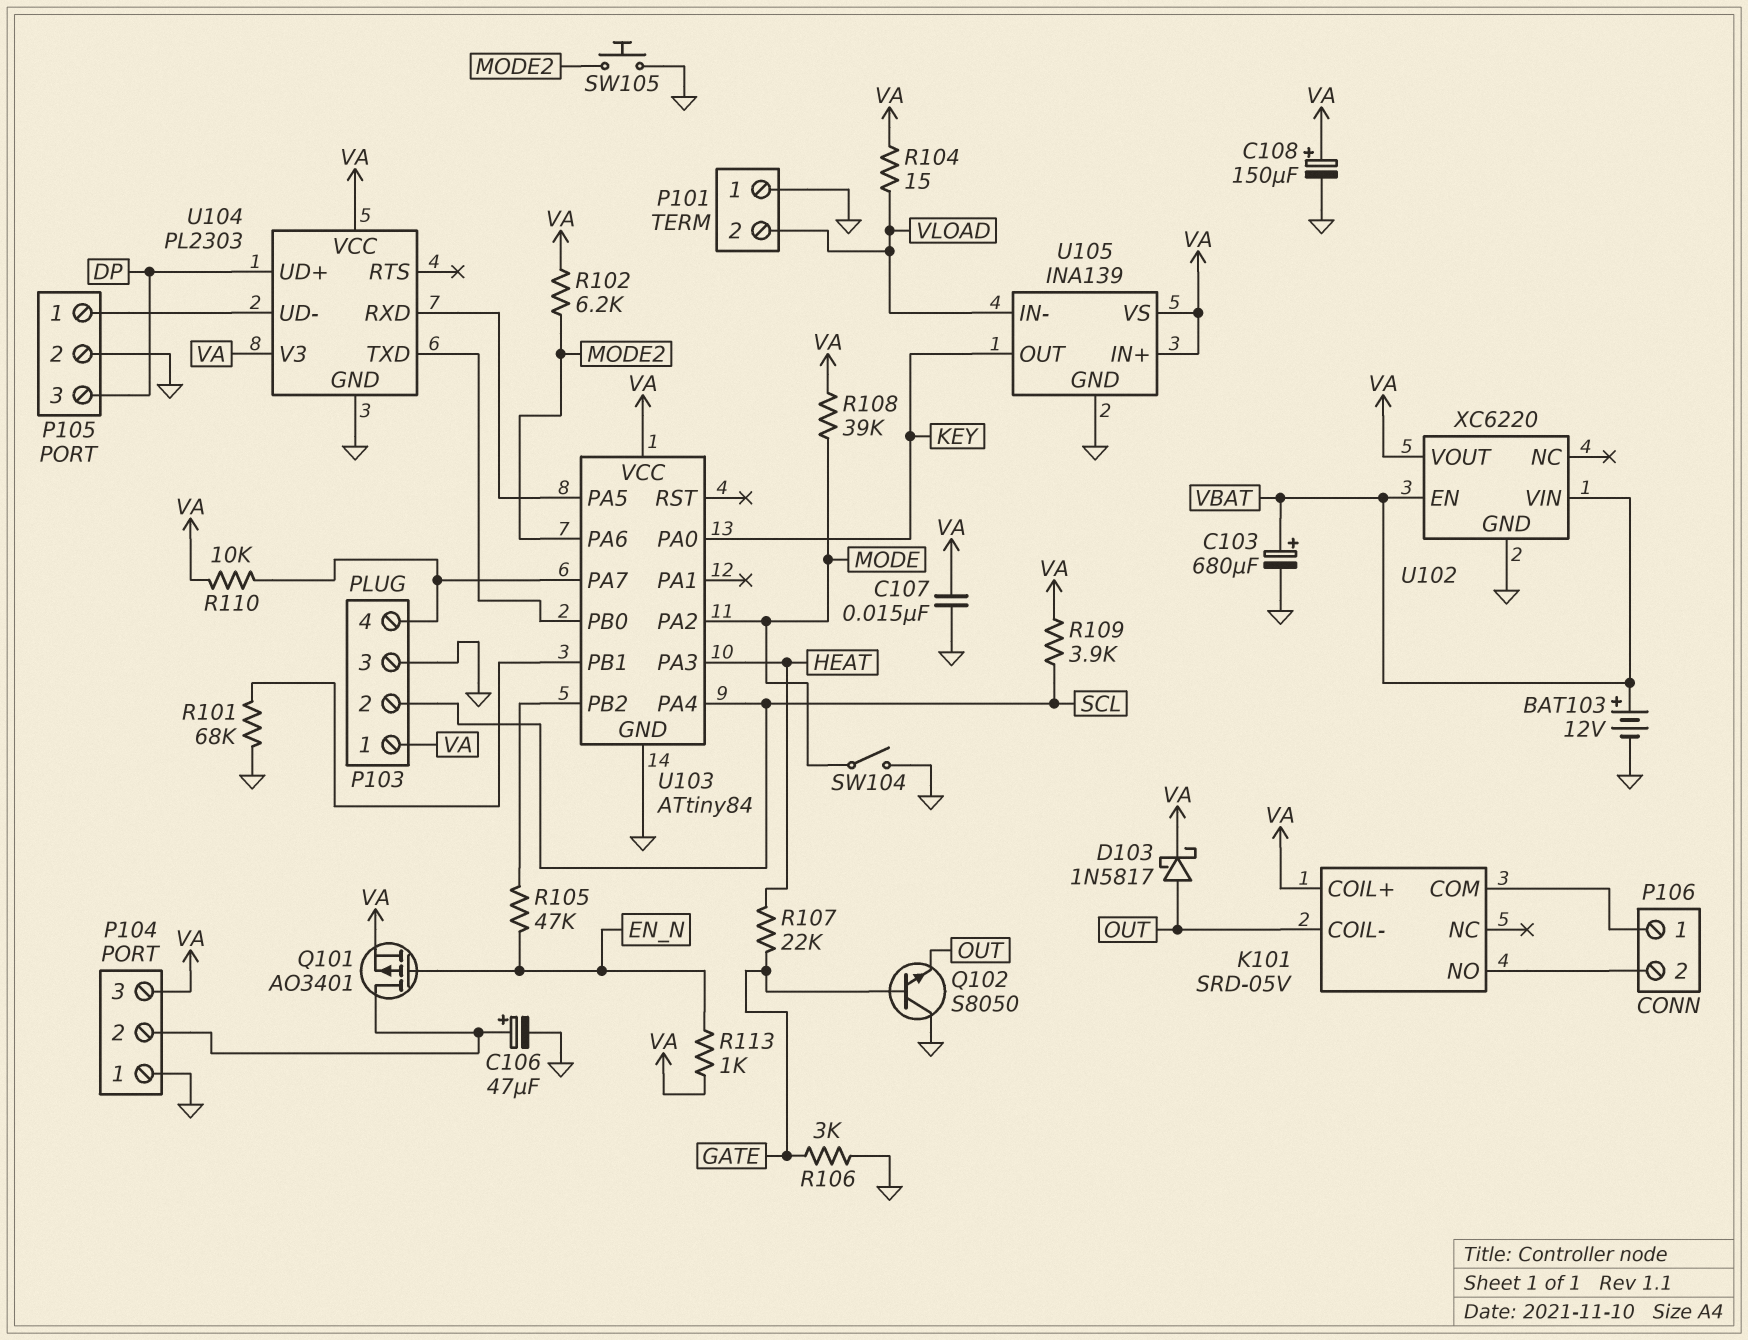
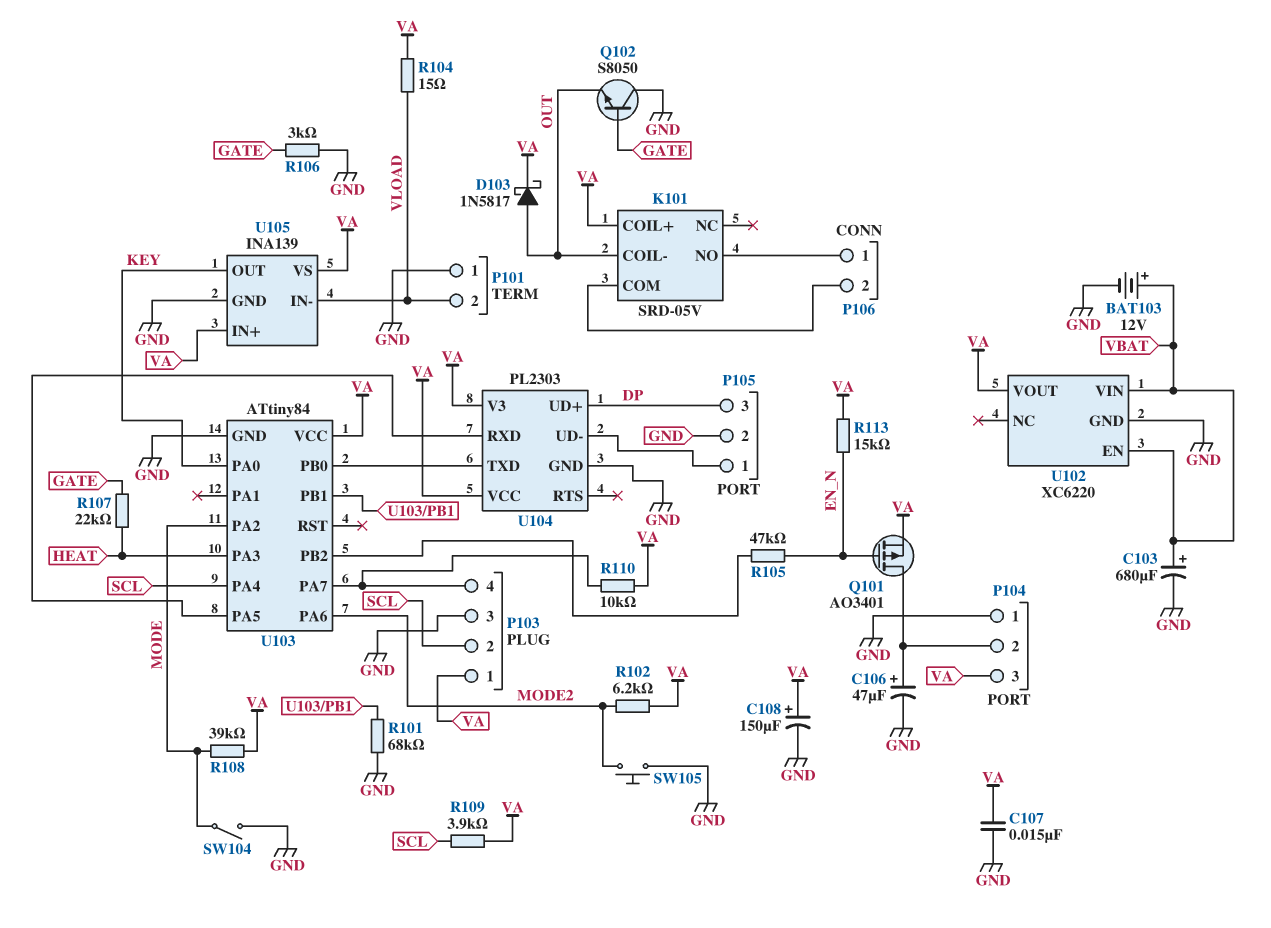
P106 pin 1: K101/COM -> K101/NO
P106 pin 2: K101/NO -> K101/COM
R113: 1k (EN_N, VA) -> 15k (EN_N, VA)

